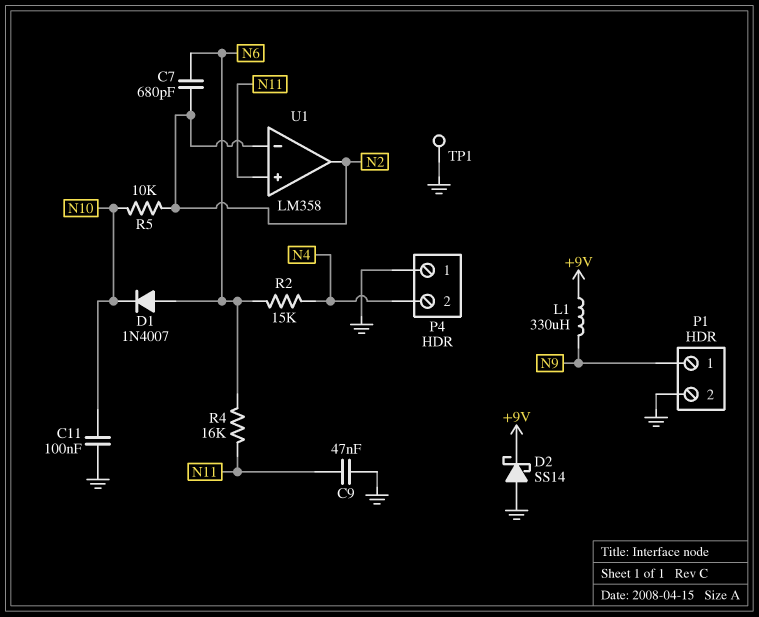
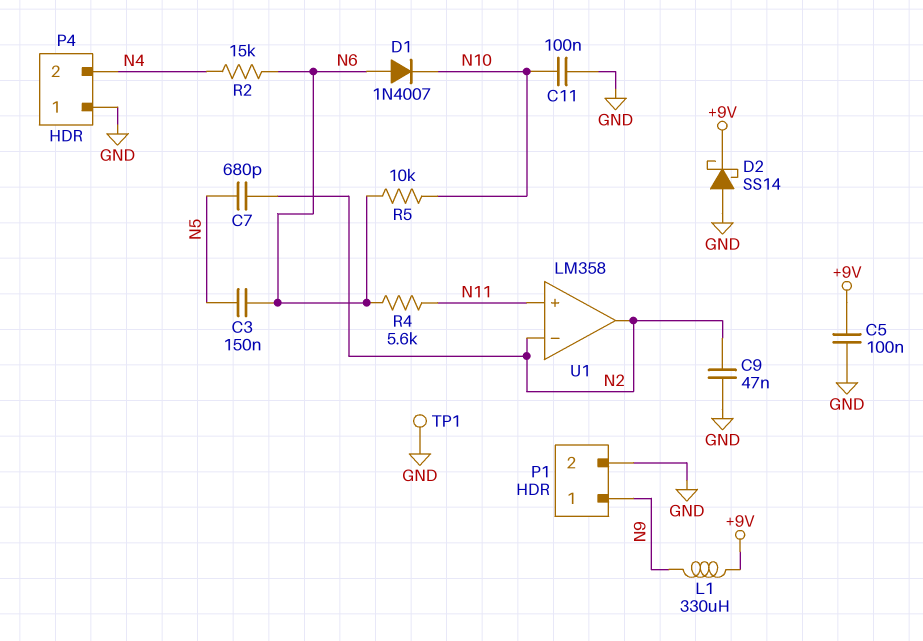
C3: none -> 150nF (N5, N6)
C5: none -> 100nF (+9V, GND)
C7: 680pF (N2, N6) -> 680pF (N2, N5)
C9: 47nF (GND, N11) -> 47nF (GND, N2)
R4: 16k (N6, N11) -> 5.6k (N6, N11)
R5: 10k (N2, N10) -> 10k (N6, N10)

